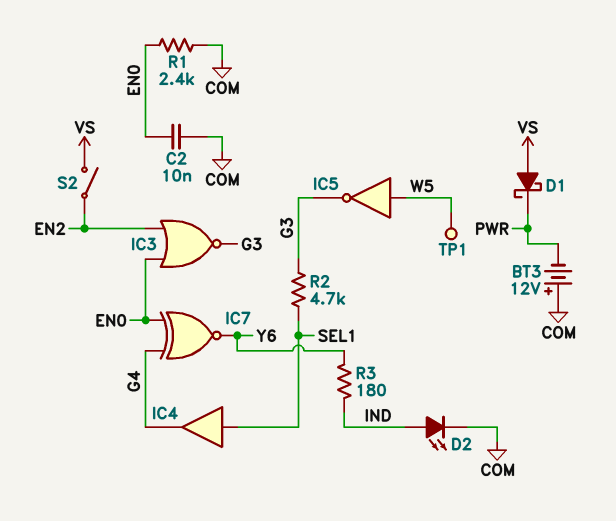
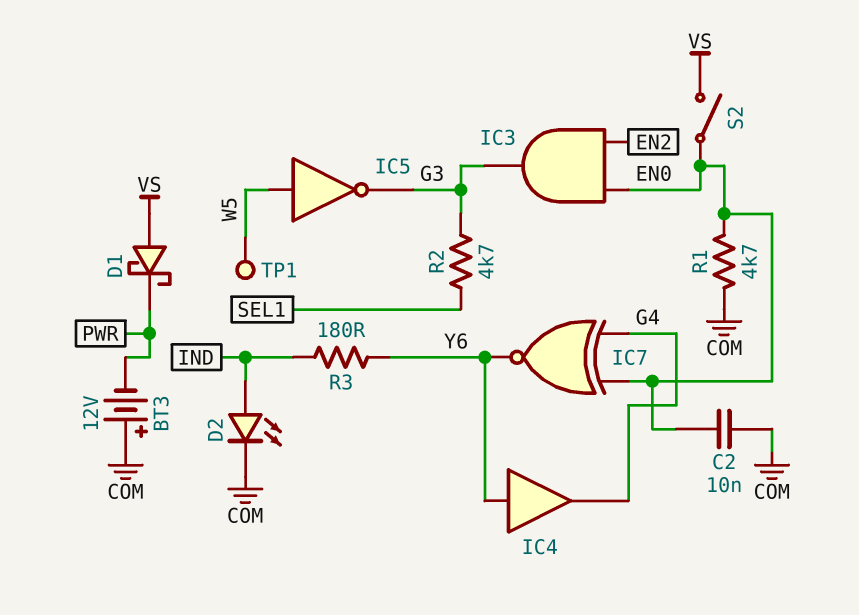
IC3: NOR (in EN0, in EN2, out G3) -> AND (in EN0, in EN2, out G3)
IC4: buffer (in SEL1, out G4) -> buffer (in Y6, out G4)
R1: 2.4k (COM, EN0) -> 4.7k (COM, EN0)
S2: switch (EN2, VS) -> switch (EN0, VS)

